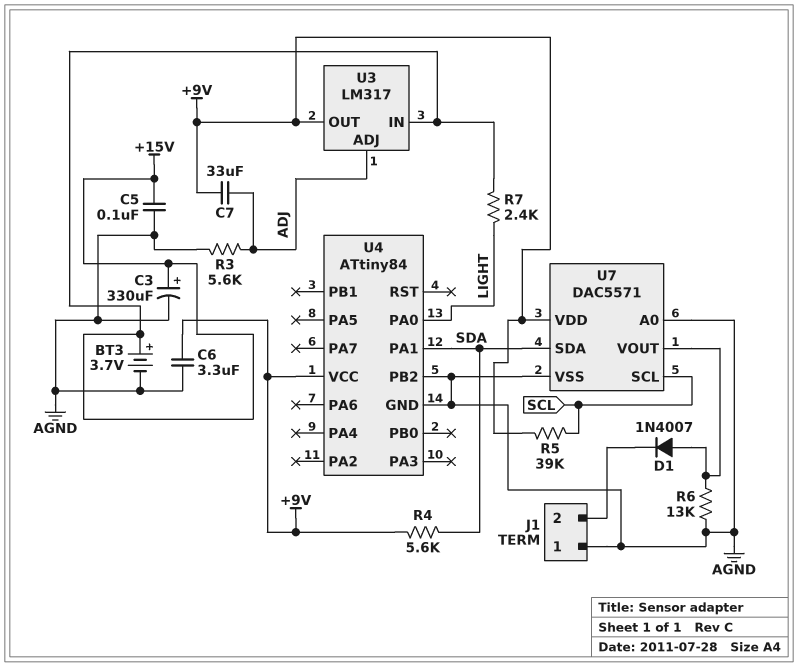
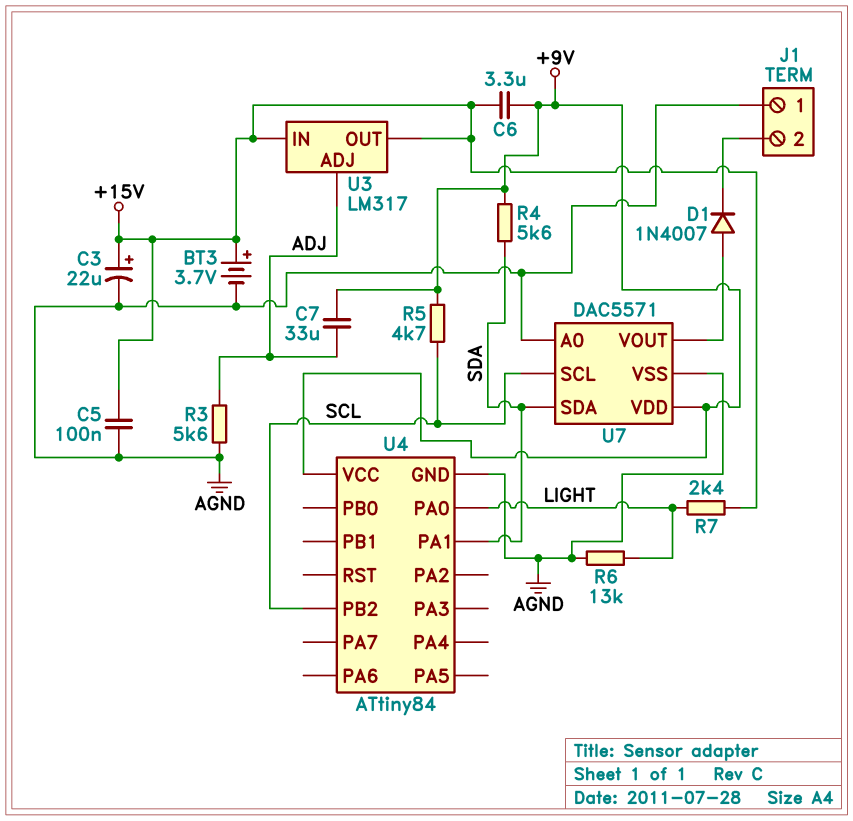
C3: 330uF (plus +15V, minus AGND) -> 22uF (plus +15V, minus AGND)
C6: 3.3uF (+9V, AGND) -> 3.3uF (+9V, +15V)
R5: 39k (+9V, SCL) -> 4.7k (+9V, SCL)
R6: 13k (AGND, U7/VOUT) -> 13k (AGND, LIGHT)
U3 pin OUT: +9V -> +15V
U4 pin PB2: AGND -> SCL

